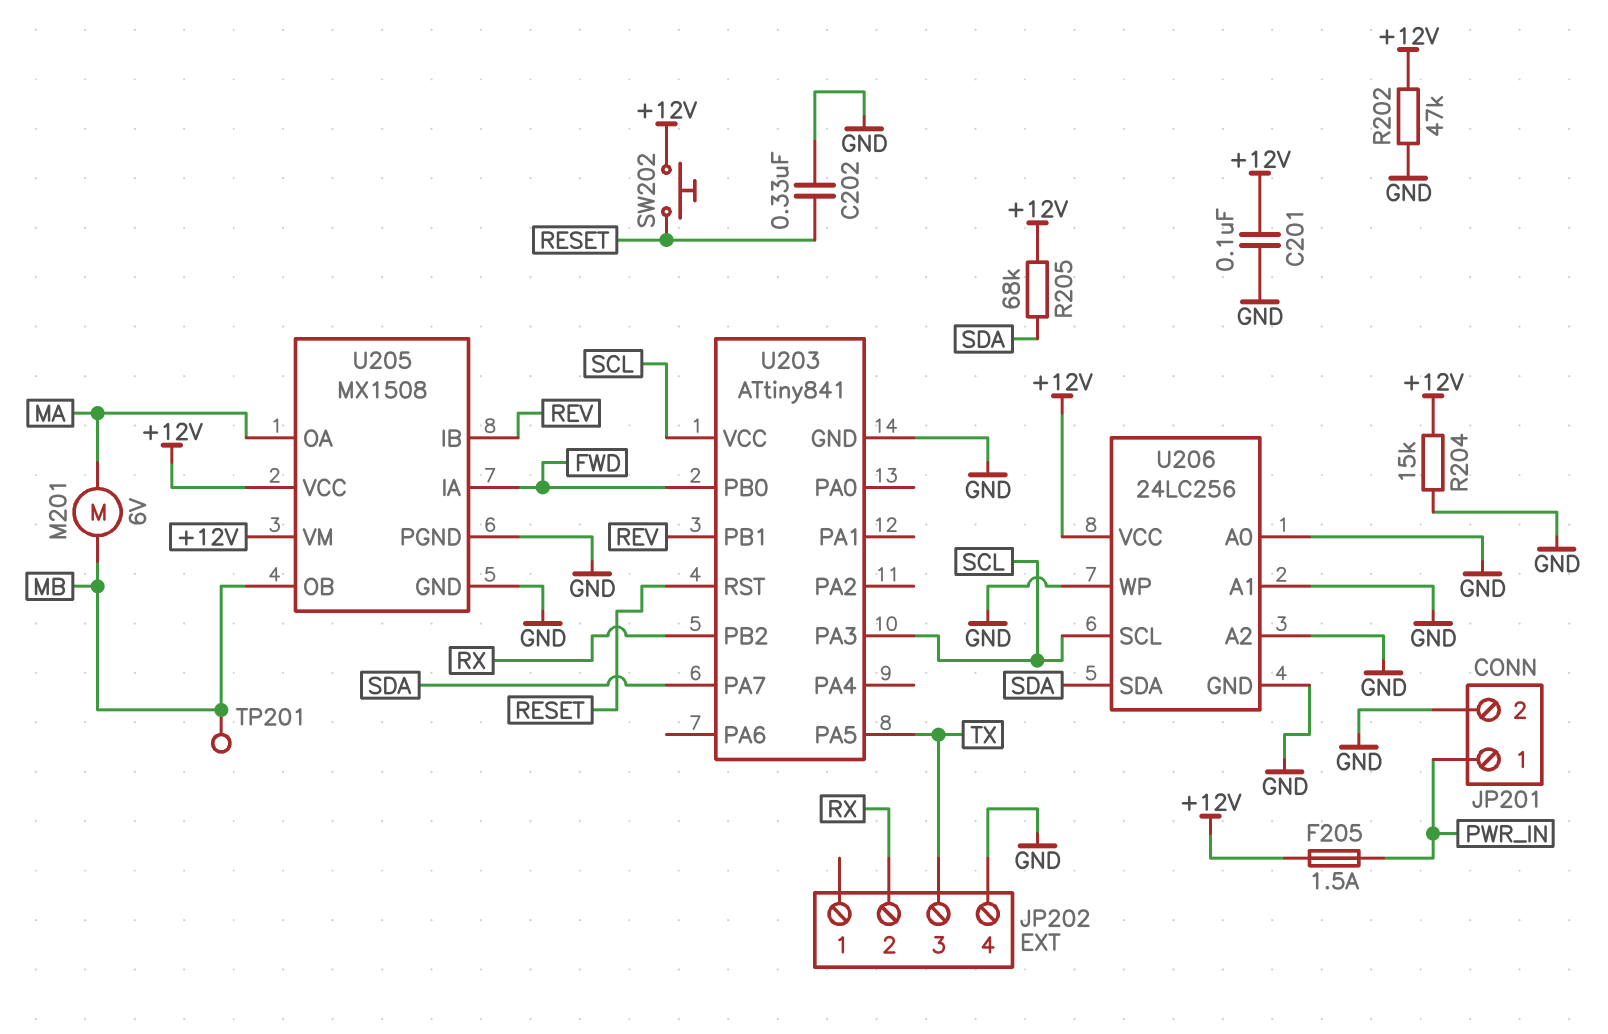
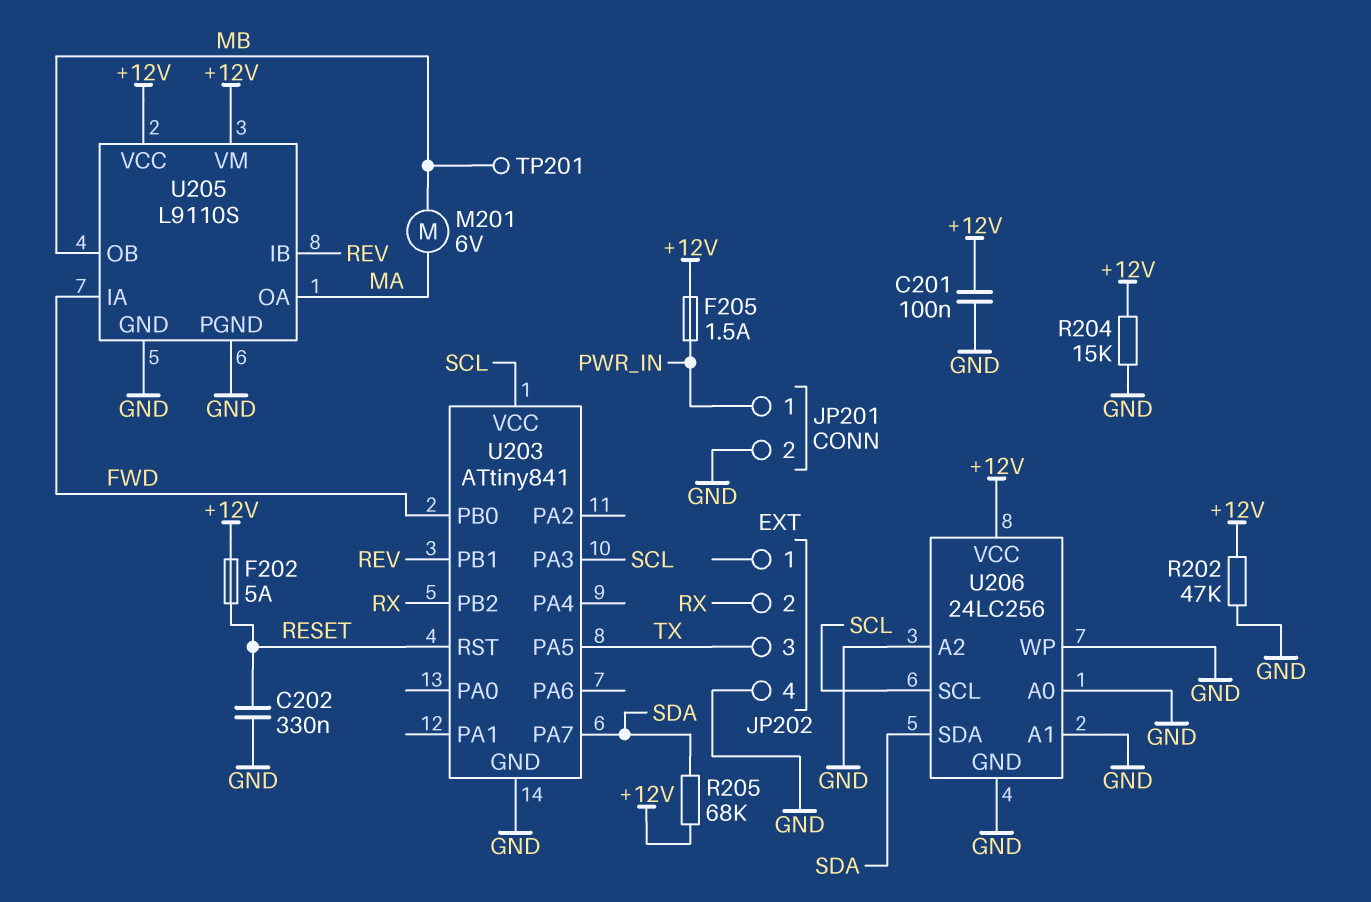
F202: none -> 5A (+12V, RESET)
SW202: button (+12V, RESET) -> none
U205: MX1508 -> L9110S

